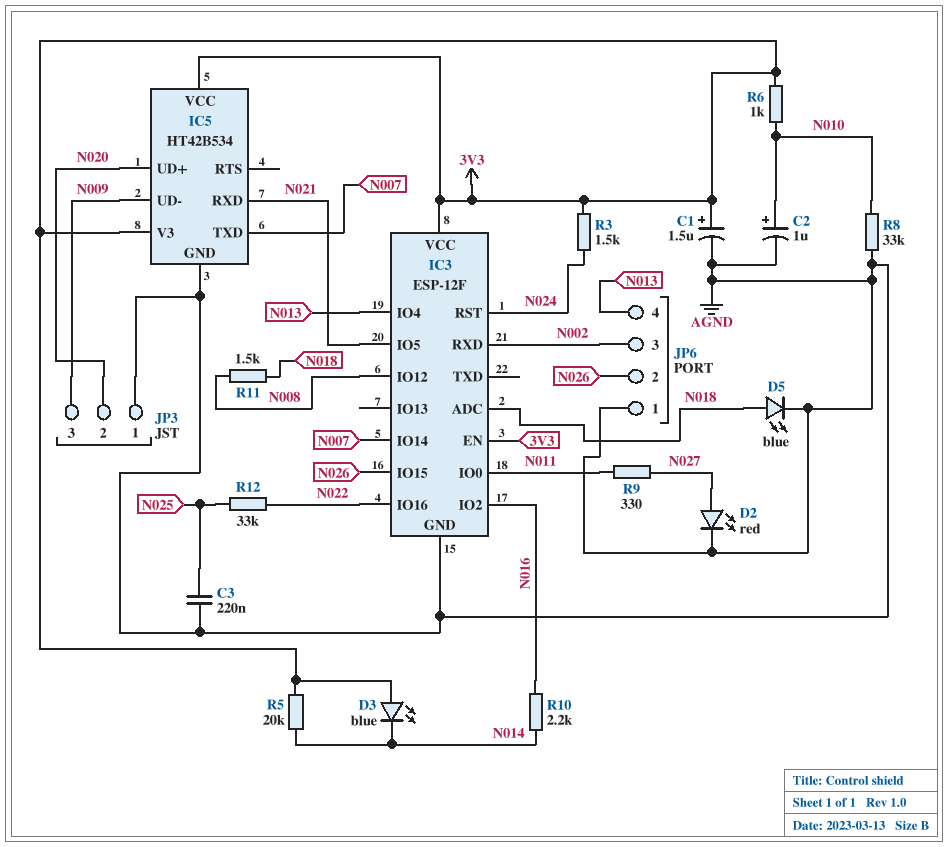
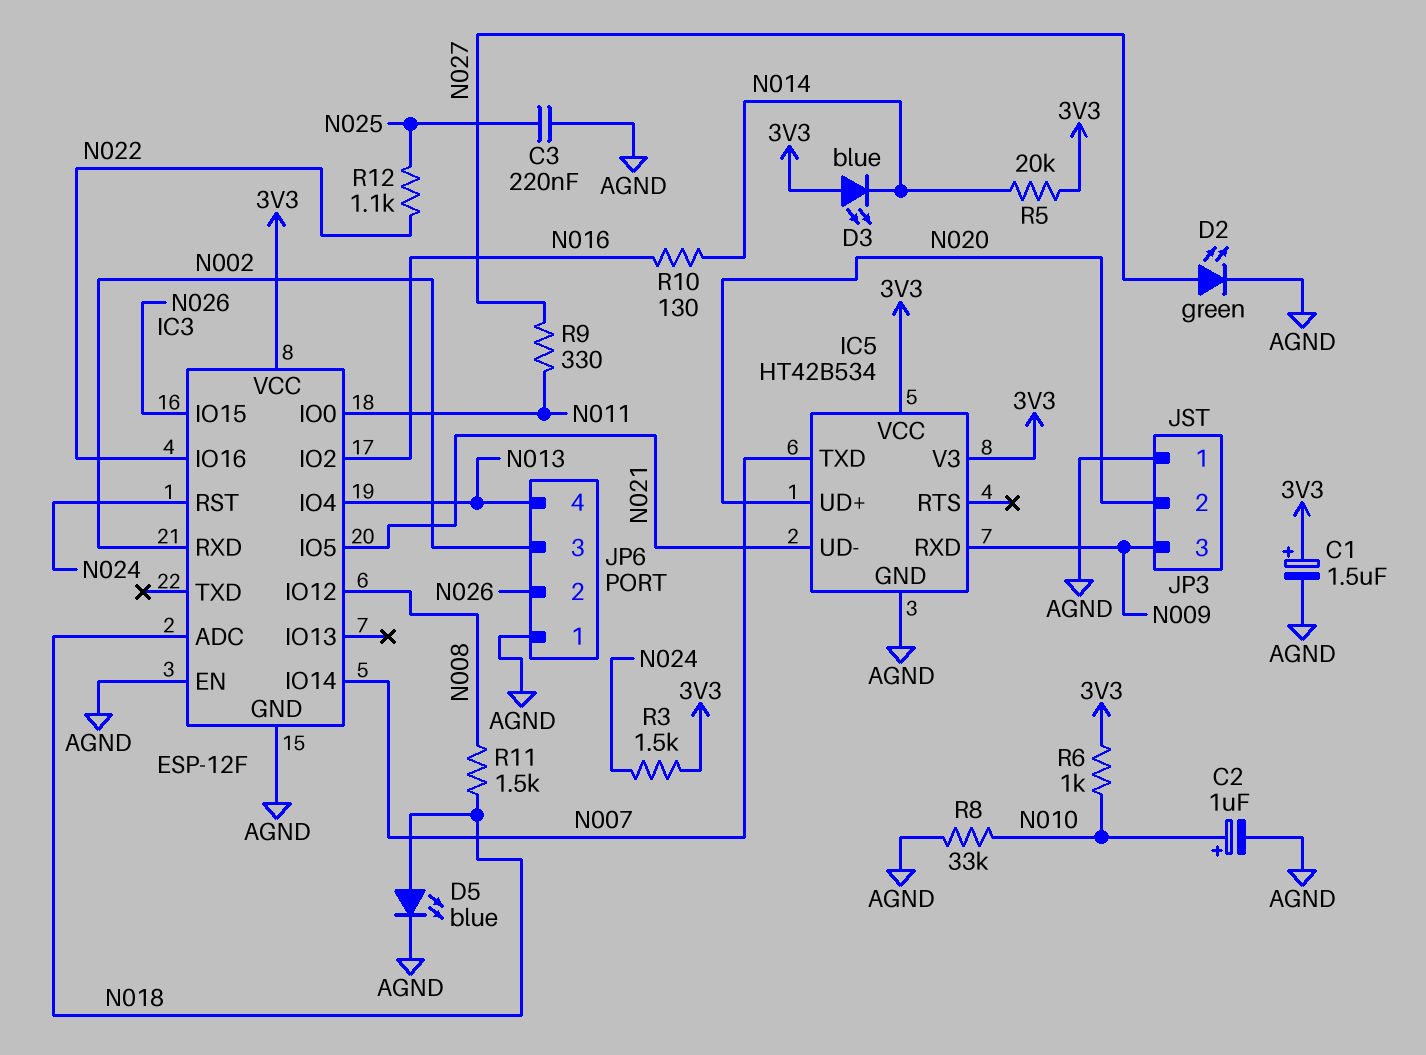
D2: LED red (A N027, K AGND) -> LED green (A N027, K AGND)
IC3 pin EN: 3V3 -> AGND
IC5 pin RXD: N021 -> N009
IC5 pin UD-: N009 -> N021
R10: 2.2k (N014, N016) -> 130 (N014, N016)
R12: 33k (N022, N025) -> 1.1k (N022, N025)

